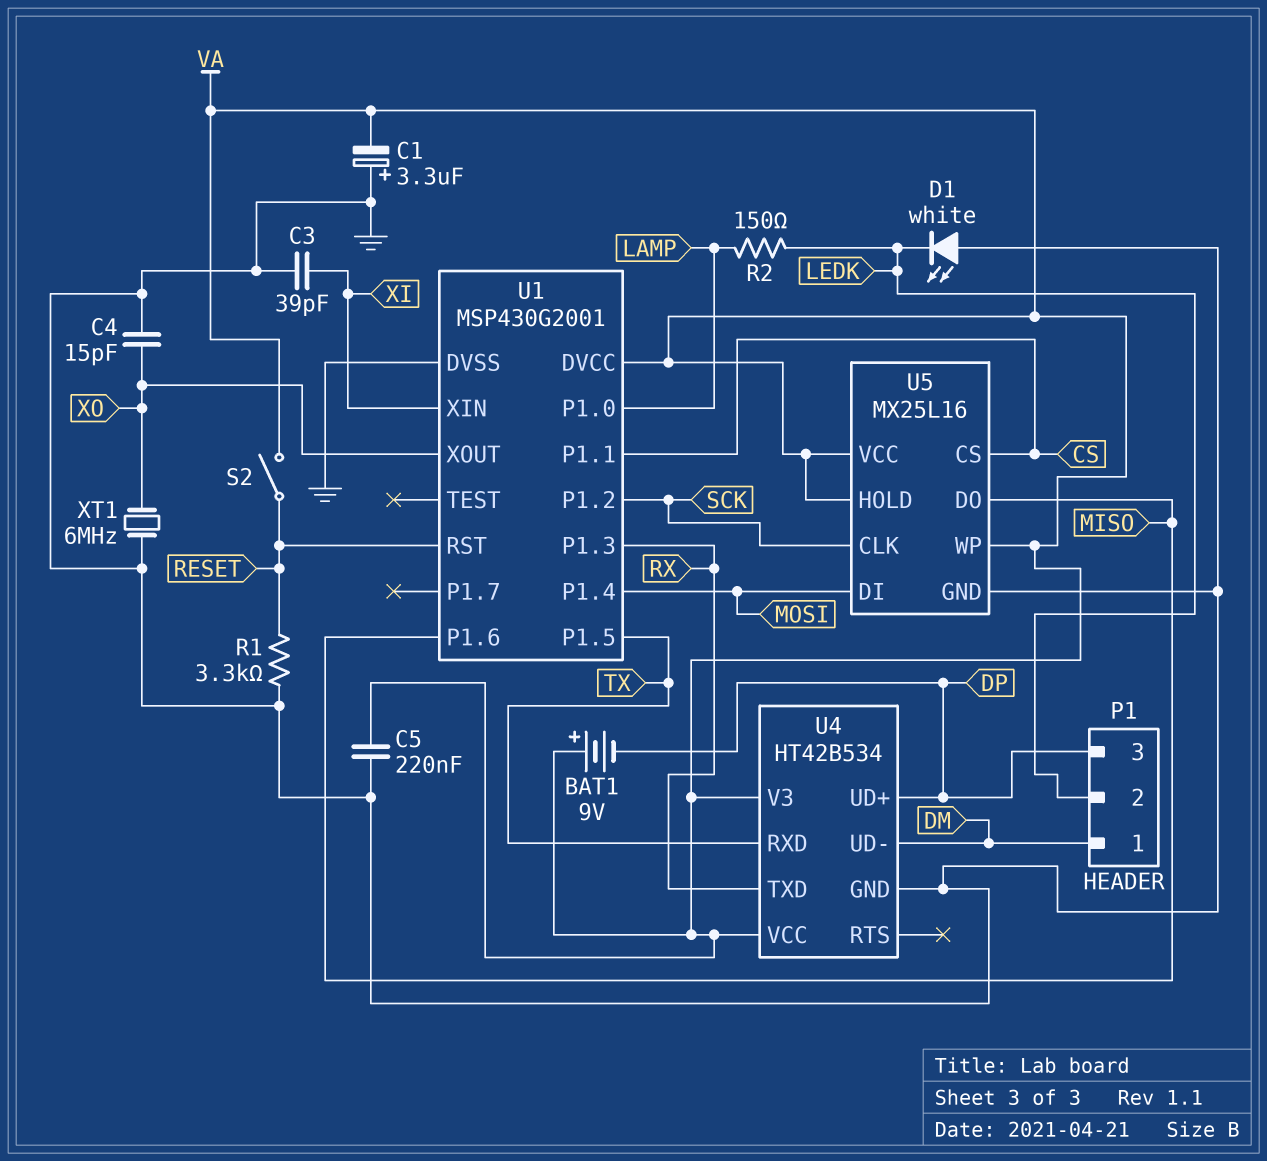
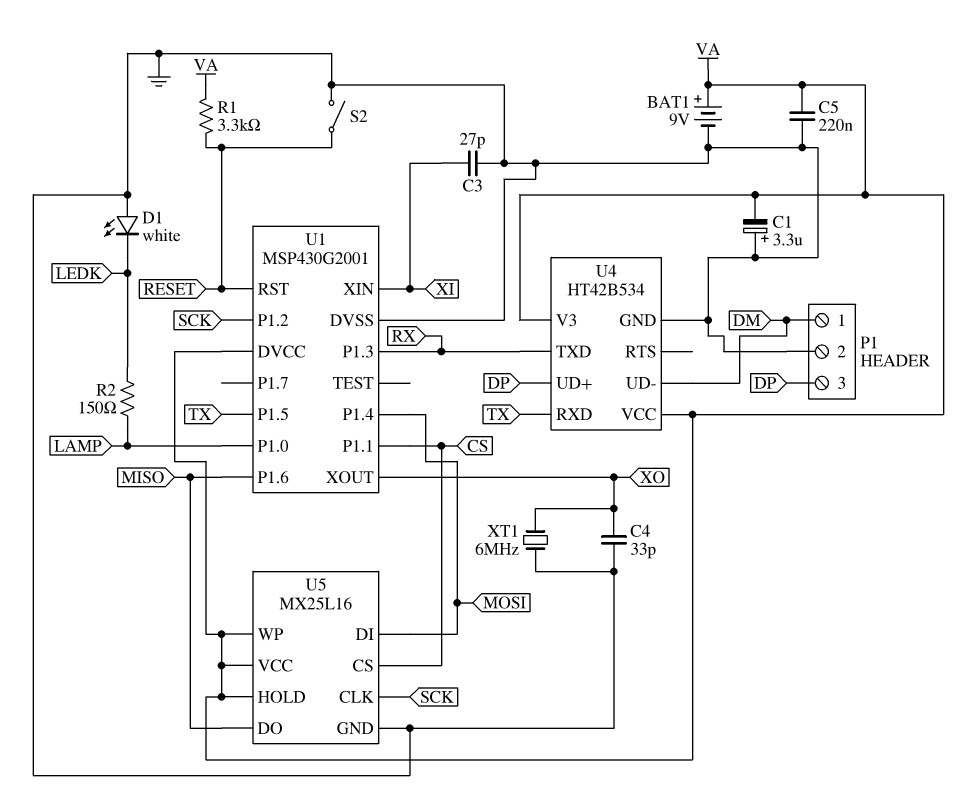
BAT1: 9V (plus VA, minus DP) -> 9V (plus VA, minus GND)
C3: 39pF (GND, XI) -> 27pF (GND, XI)
C4: 15pF (GND, XO) -> 33pF (GND, XO)
P1 pin 2: LEDK -> GND
R1: 3.3k (GND, RESET) -> 3.3k (RESET, VA)
S2: switch (RESET, VA) -> switch (GND, RESET)

